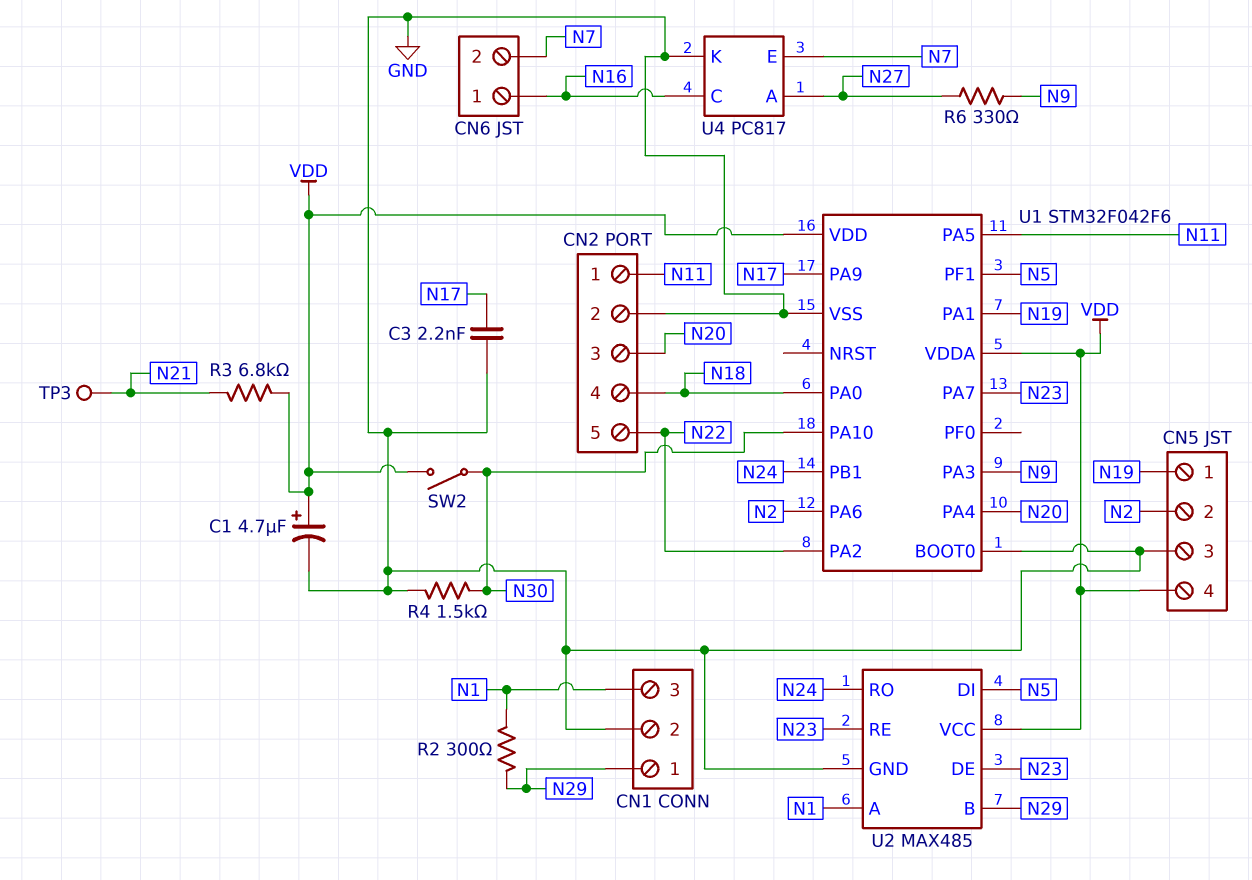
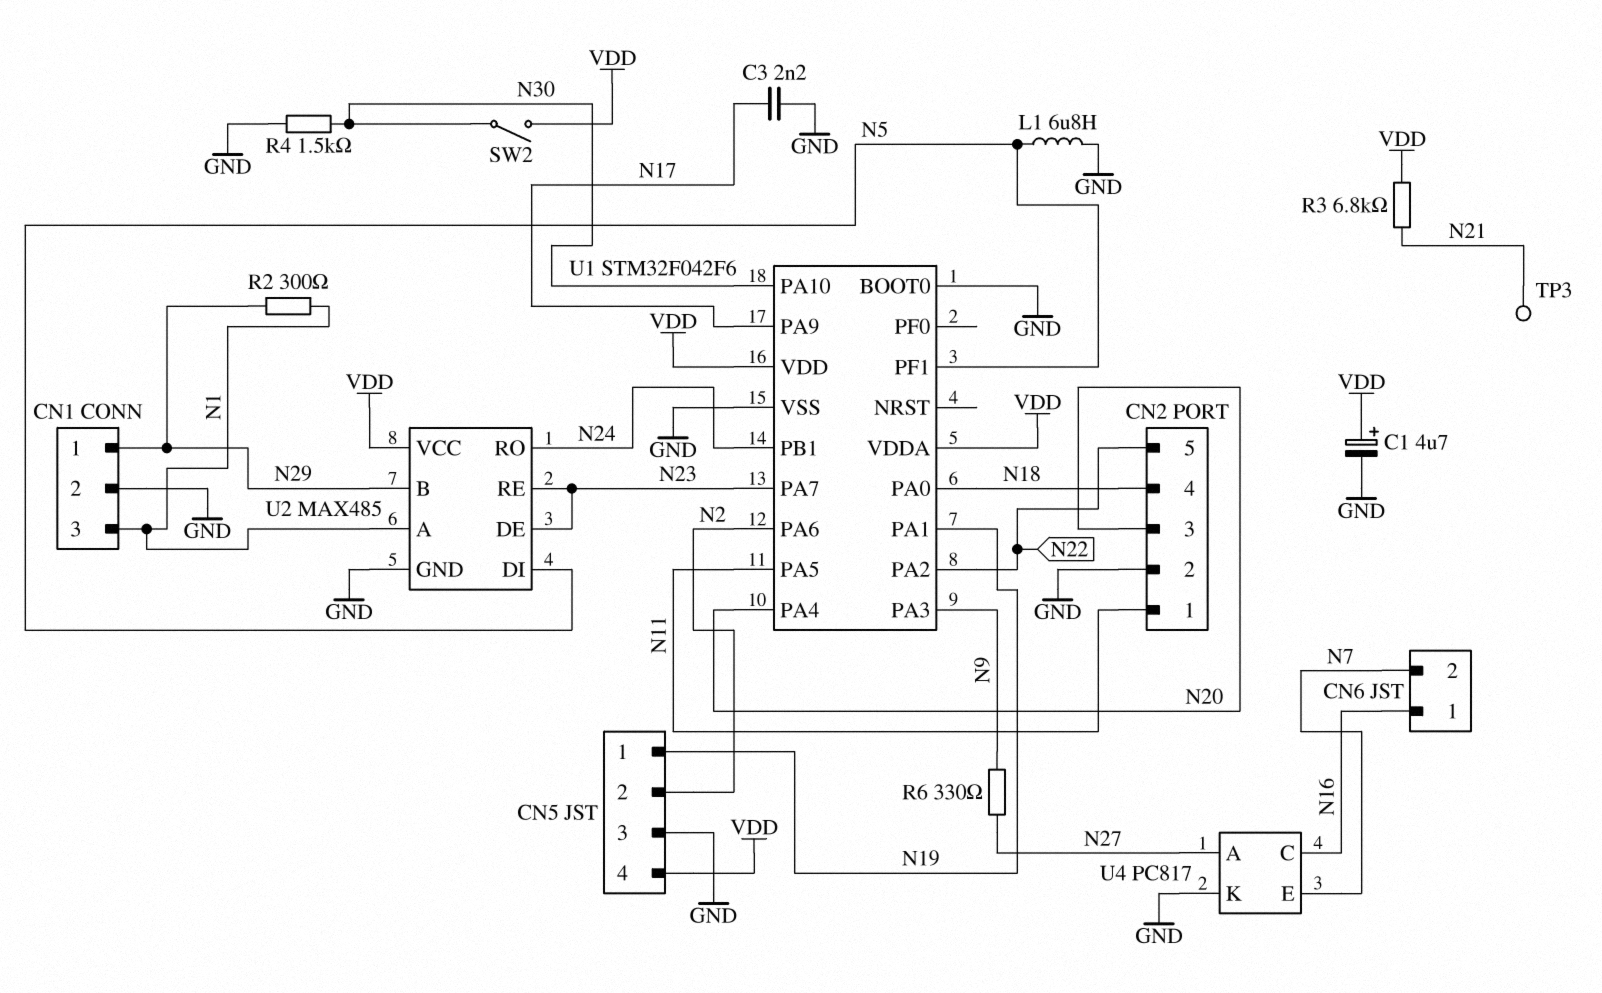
L1: none -> 6.8uH (GND, N5)

